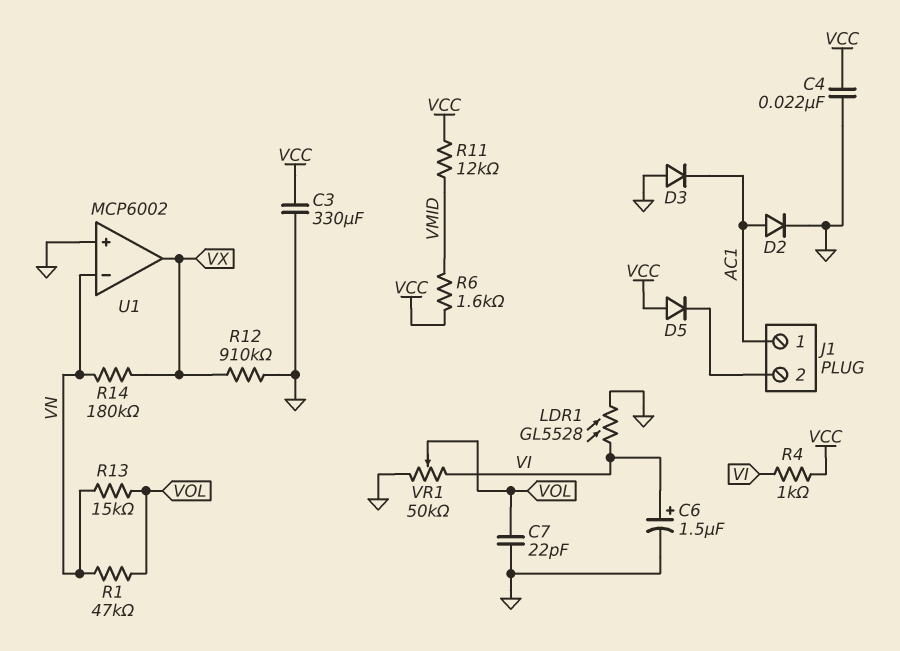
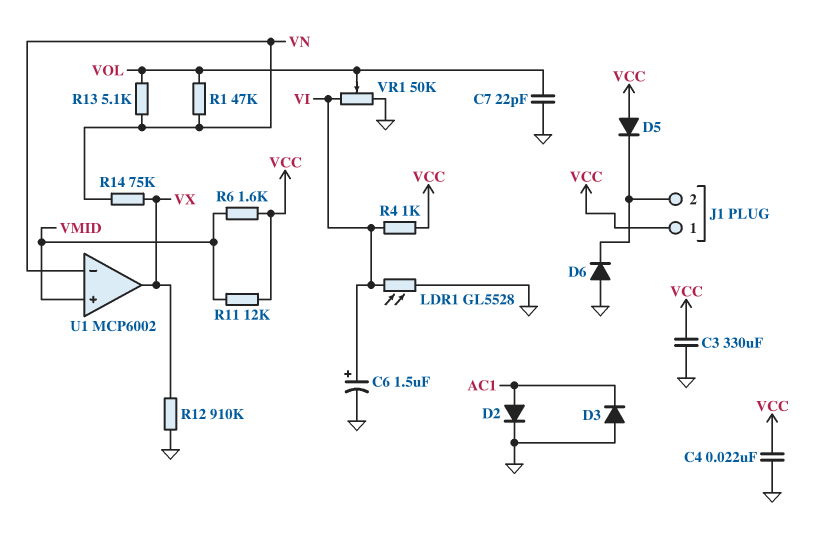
D6: none -> diode (A GND, K J1/2)
J1 pin 1: AC1 -> VCC
R13: 15k (VN, VOL) -> 5.1k (VN, VOL)
R14: 180k (VN, VX) -> 75k (VN, VX)
U1 pin in+: GND -> VMID

